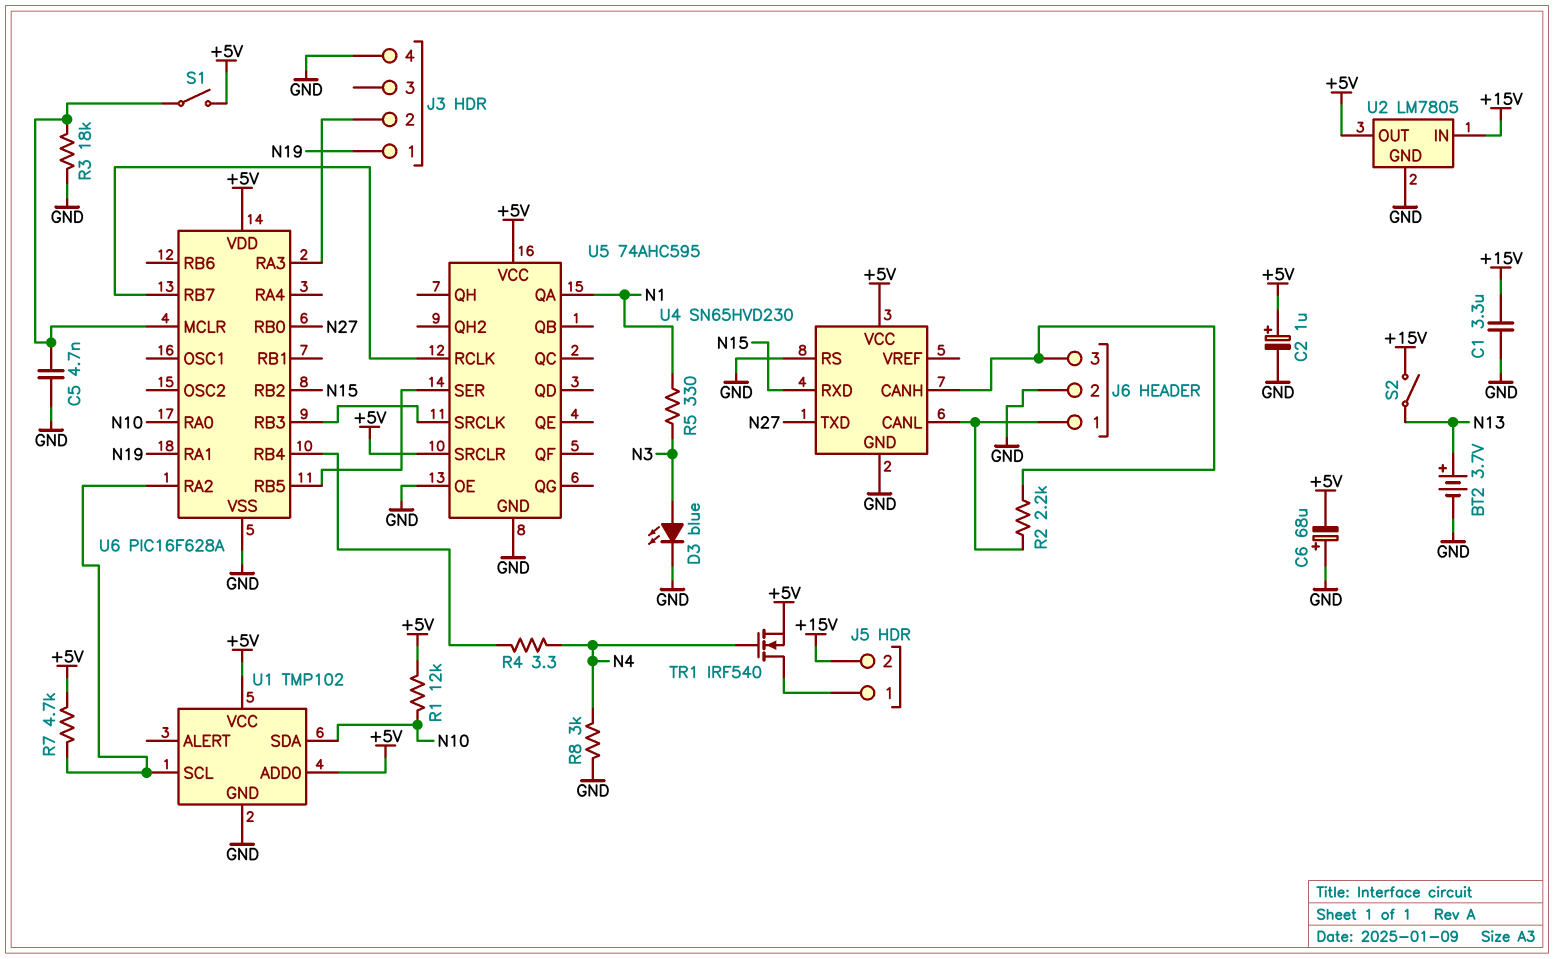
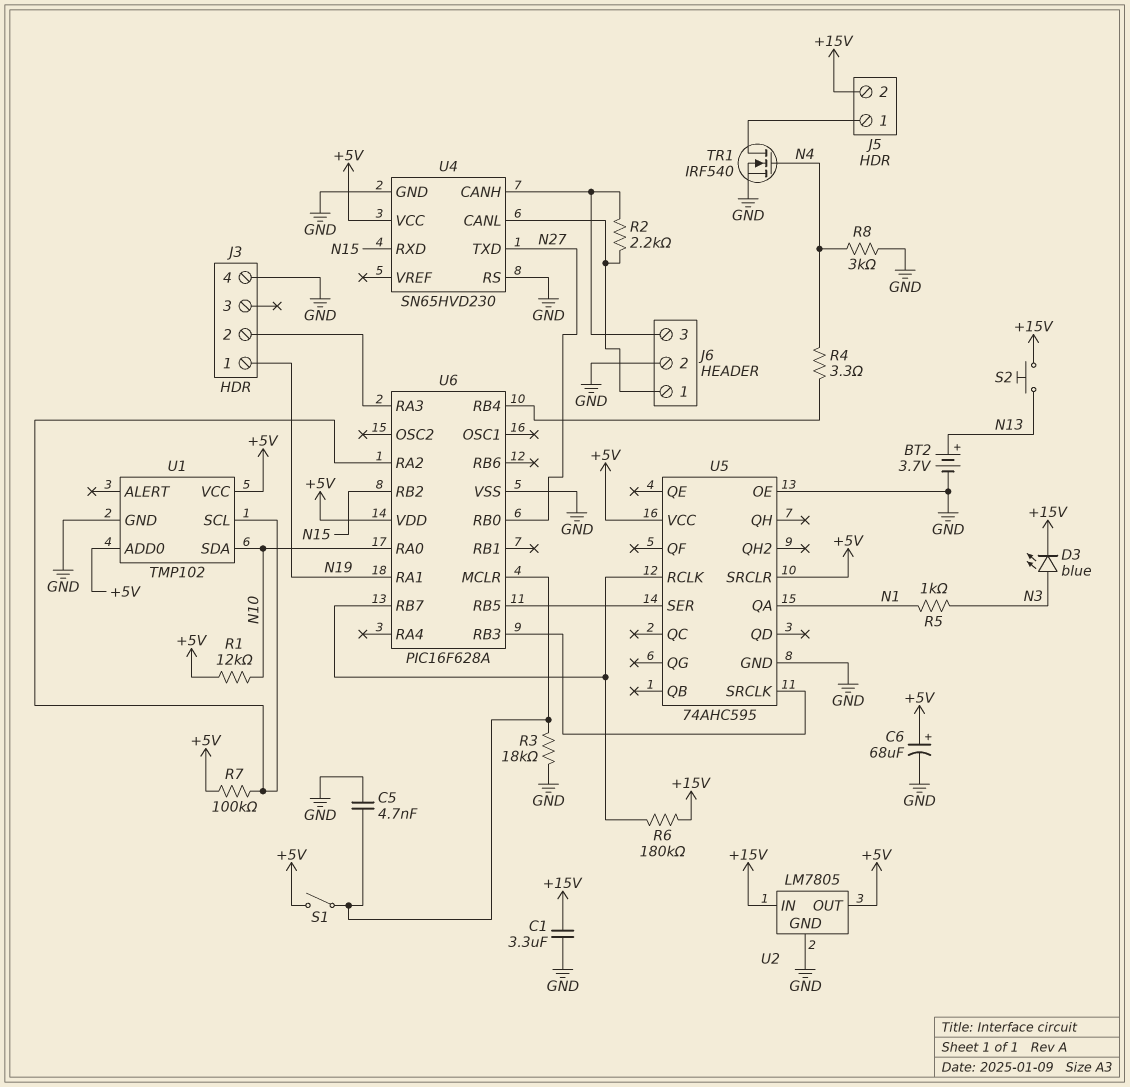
C2: 1uF (plus +5V, minus GND) -> none
C6: 68uF (plus GND, minus +5V) -> 68uF (plus +5V, minus GND)
D3: LED blue (A N3, K GND) -> LED blue (A N3, K +15V)
R5: 330 (N1, N3) -> 1k (N1, N3)
R6: none -> 180k (+15V, U5/RCLK)
R7: 4.7k (+5V, U1/SCL) -> 100k (+5V, U1/SCL)
S2: switch (+15V, N13) -> button (+15V, N13)
TR1: NMOS IRF540 (G N4, D J5/1, S +5V) -> NMOS IRF540 (G N4, D J5/1, S GND)

